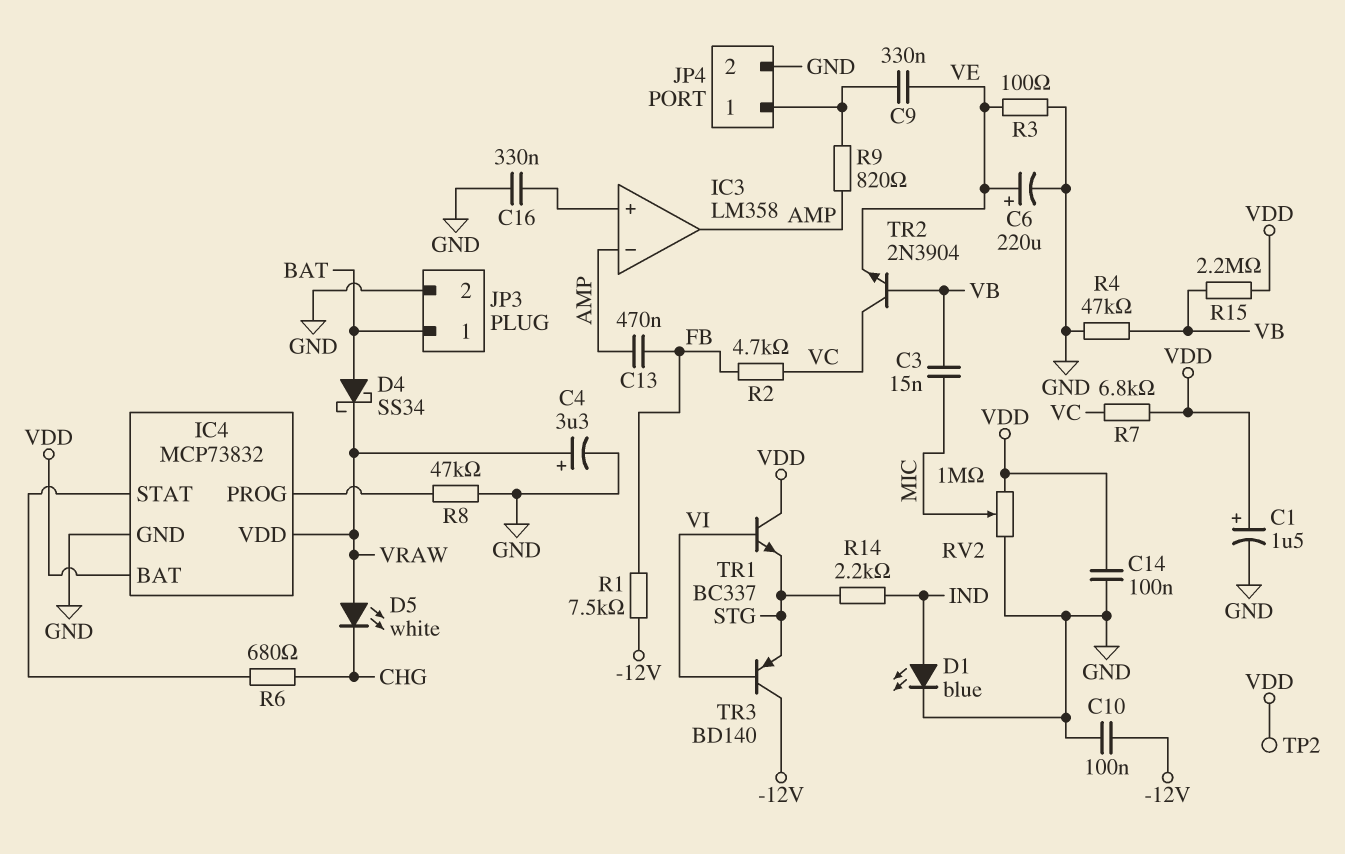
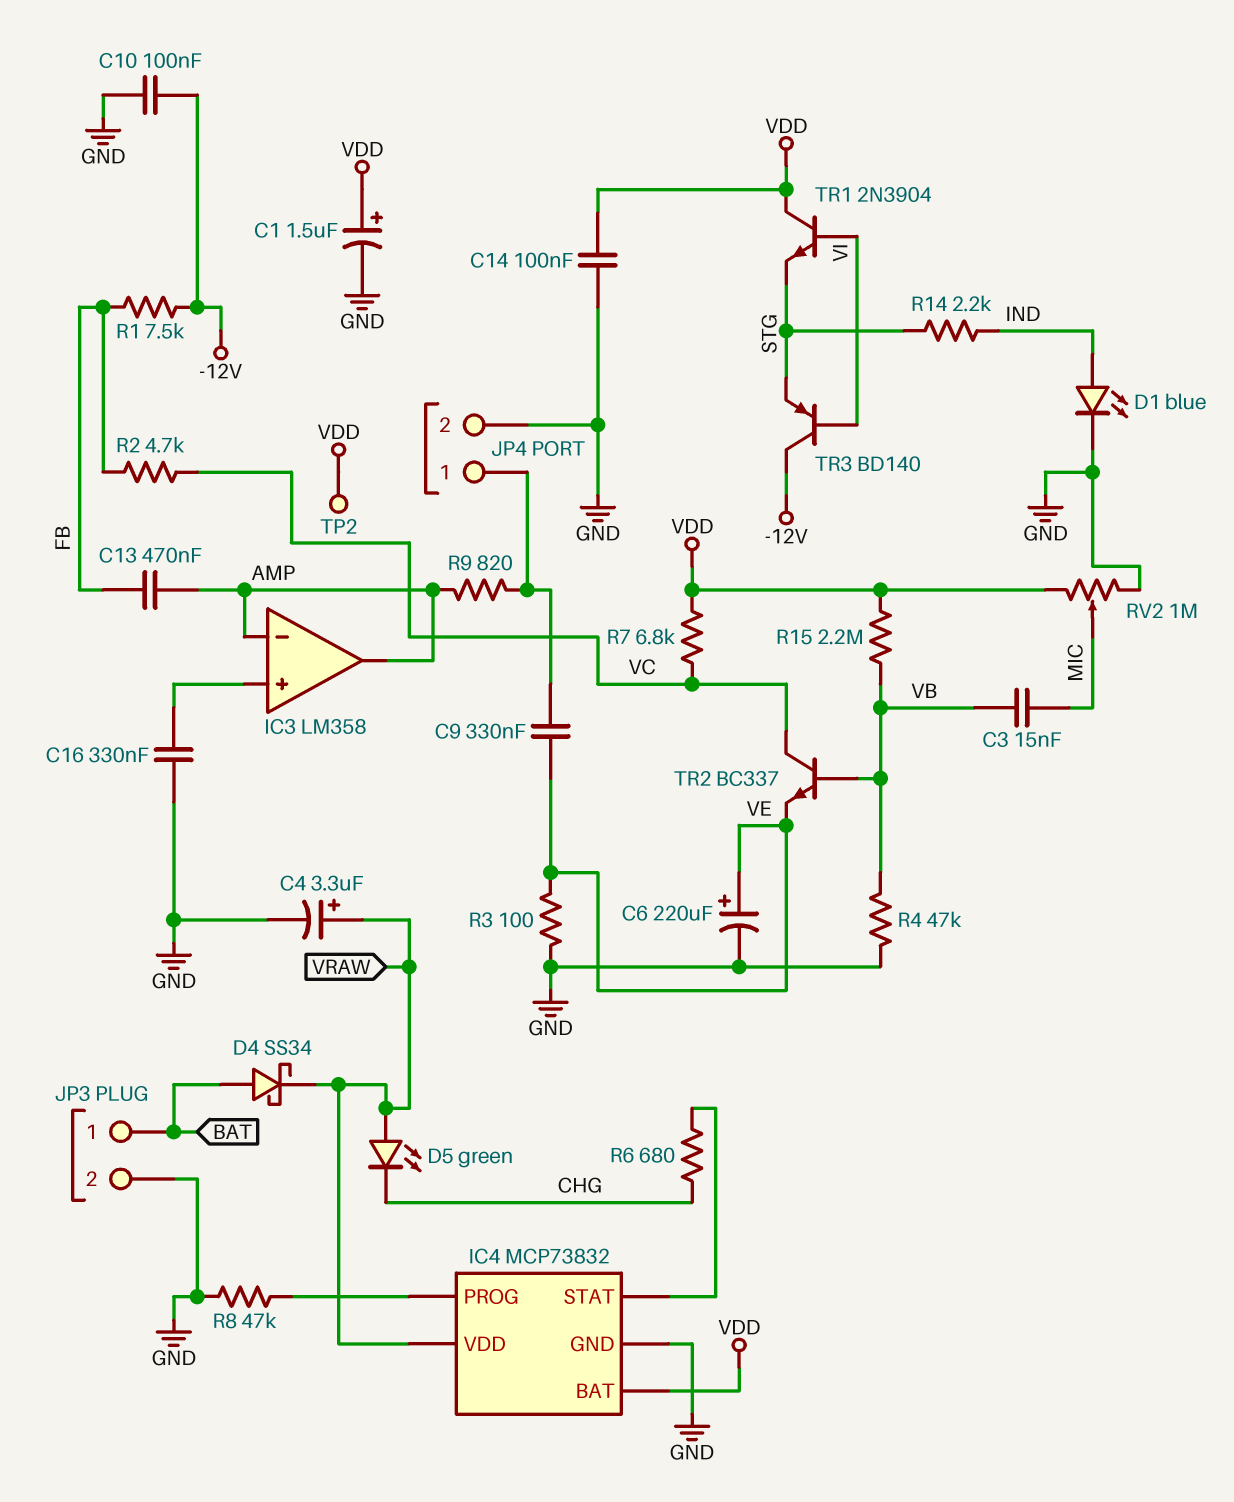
D5: LED white (A VRAW, K CHG) -> LED green (A VRAW, K CHG)
TR1: NPN BC337 (B VI, C VDD, E STG) -> NPN 2N3904 (B VI, C VDD, E STG)
TR2: NPN 2N3904 (B VB, C VC, E VE) -> NPN BC337 (B VB, C VC, E VE)

